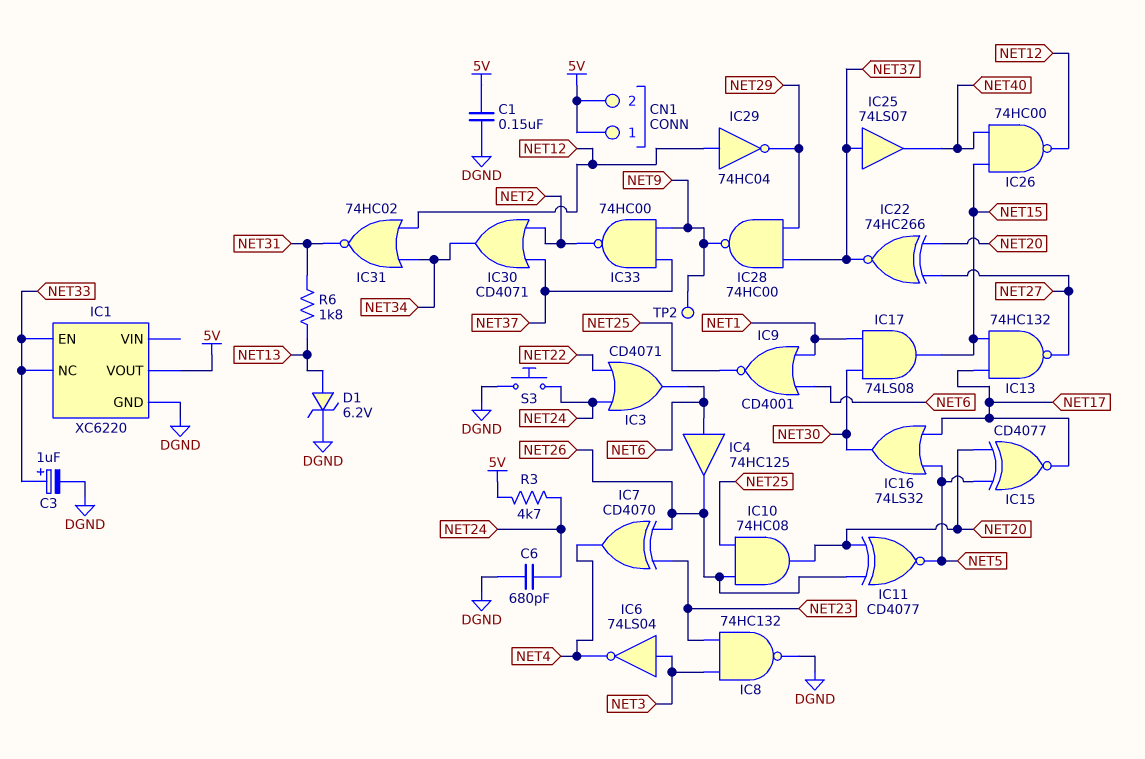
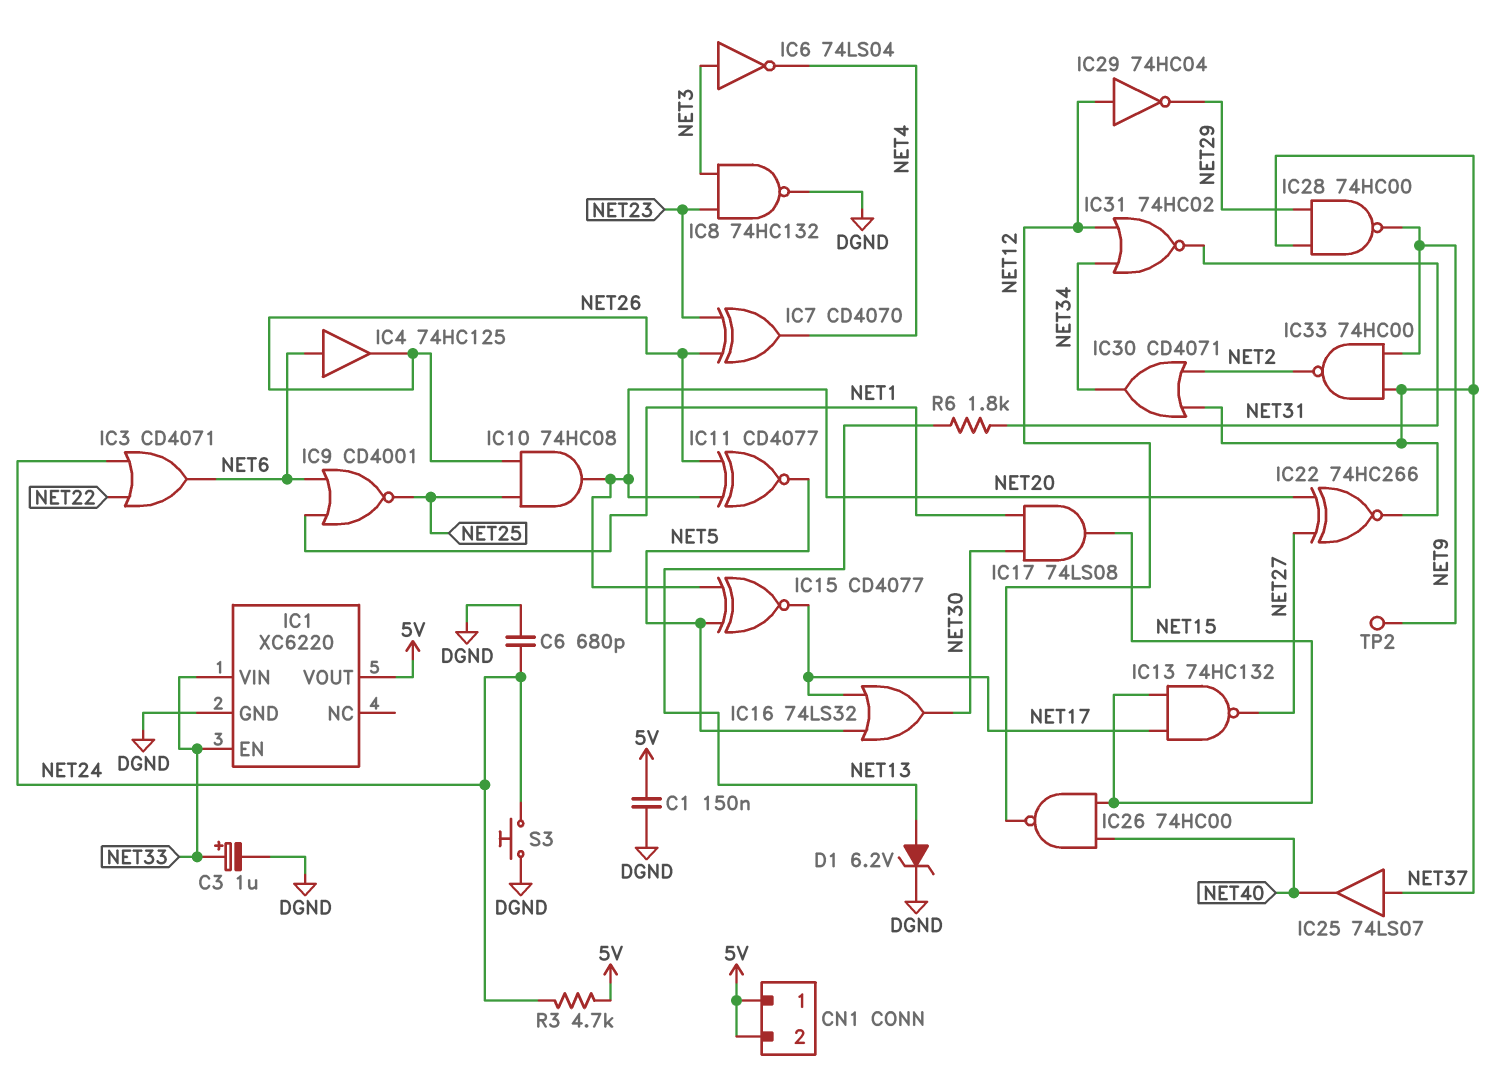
IC1 pin NC: NET33 -> none
IC1 pin VIN: none -> NET33

